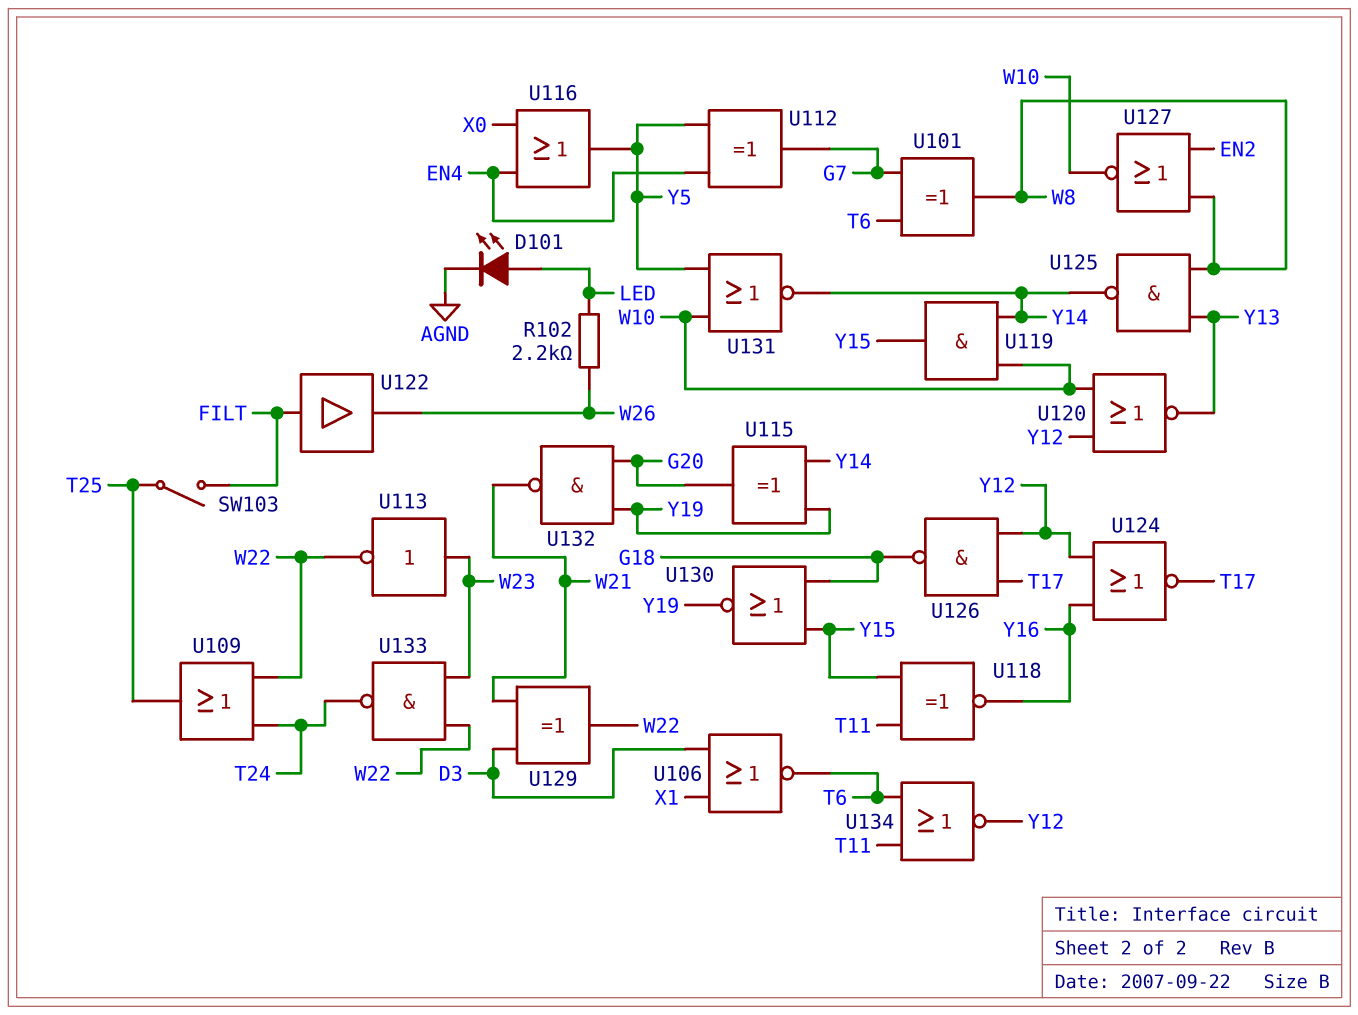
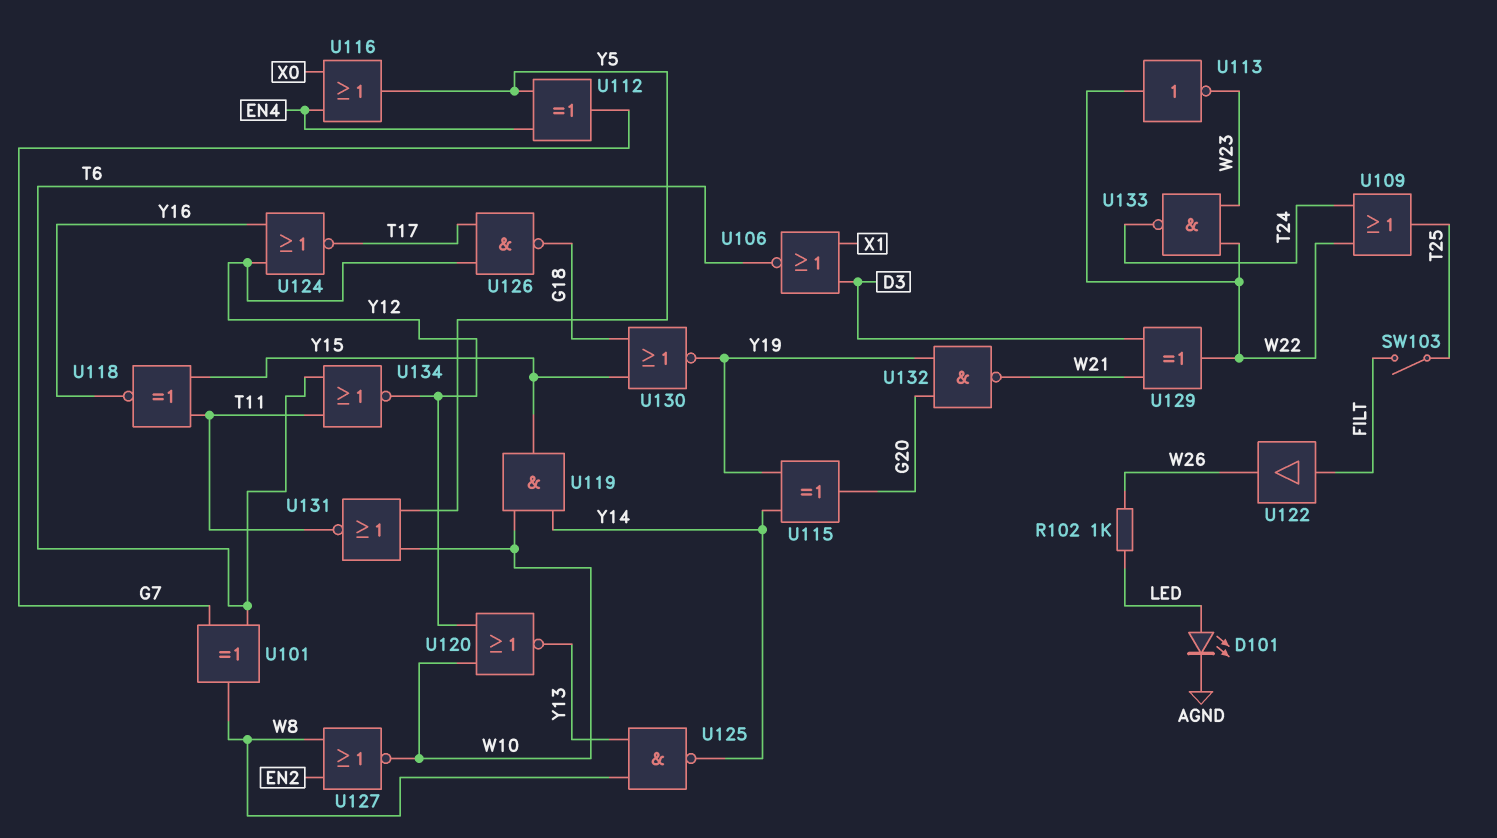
R102: 2.2k (LED, W26) -> 1k (LED, W26)
U113: NOT (in W23, out W22) -> NOT (in W22, out W23)
U131: NOR (in W10, in Y5, out Y14) -> NOR (in W10, in Y5, out T11)

